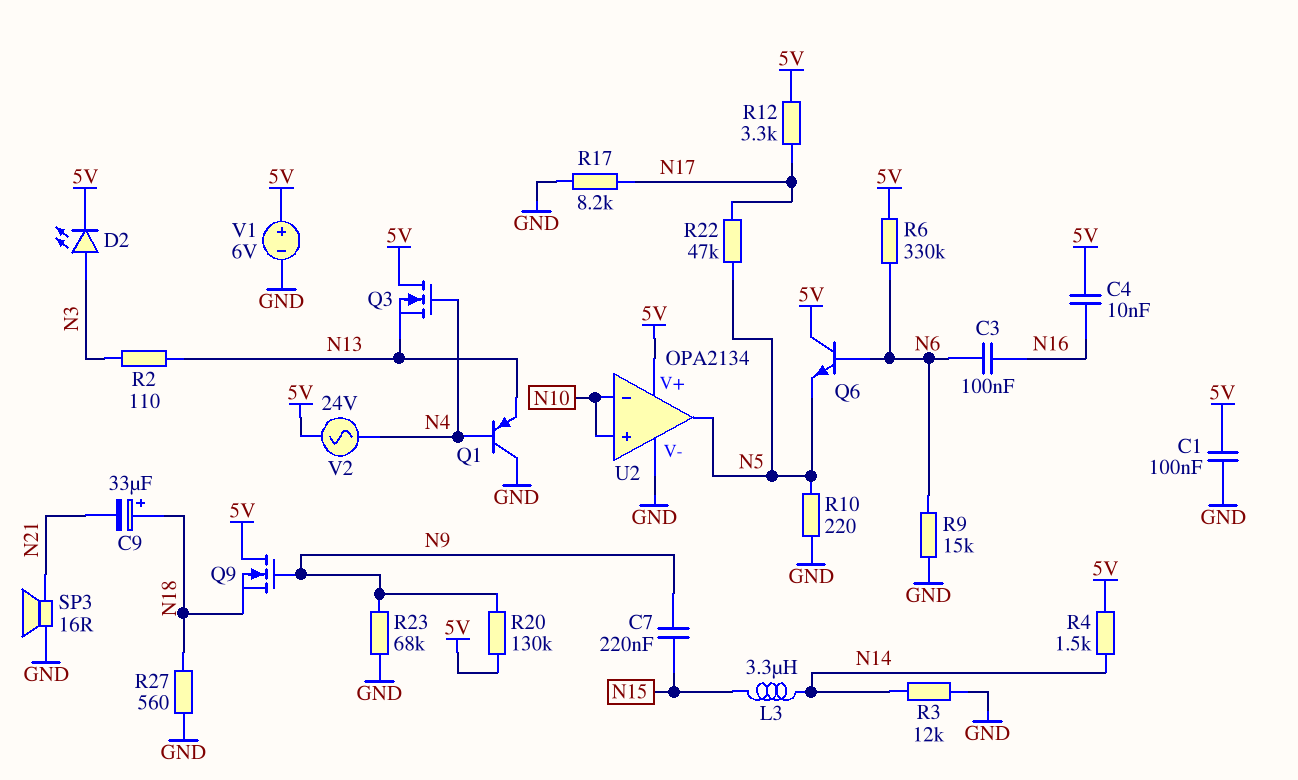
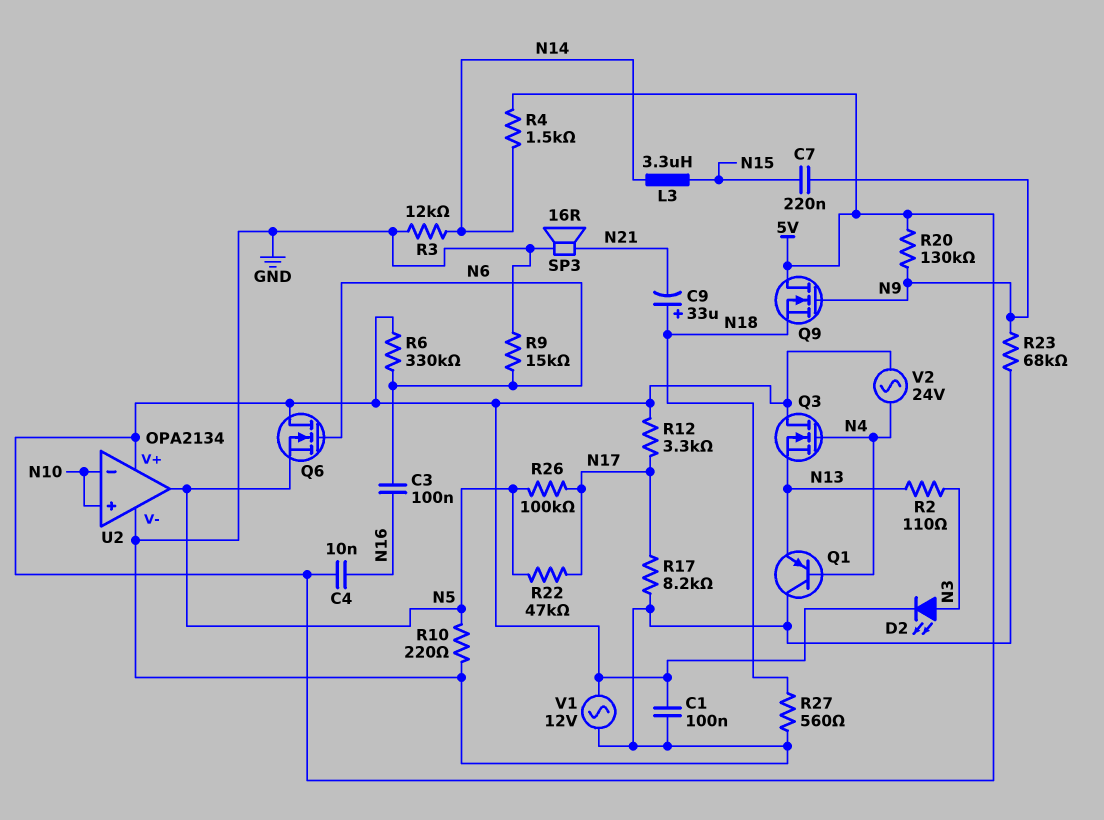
Q6: NPN (B N6, C 5V, E N5) -> NMOS (G N6, D 5V, S N5)
R26: none -> 100k (N5, N17)
V1: 6V (plus 5V, minus GND) -> AC 12V (5V, GND)

